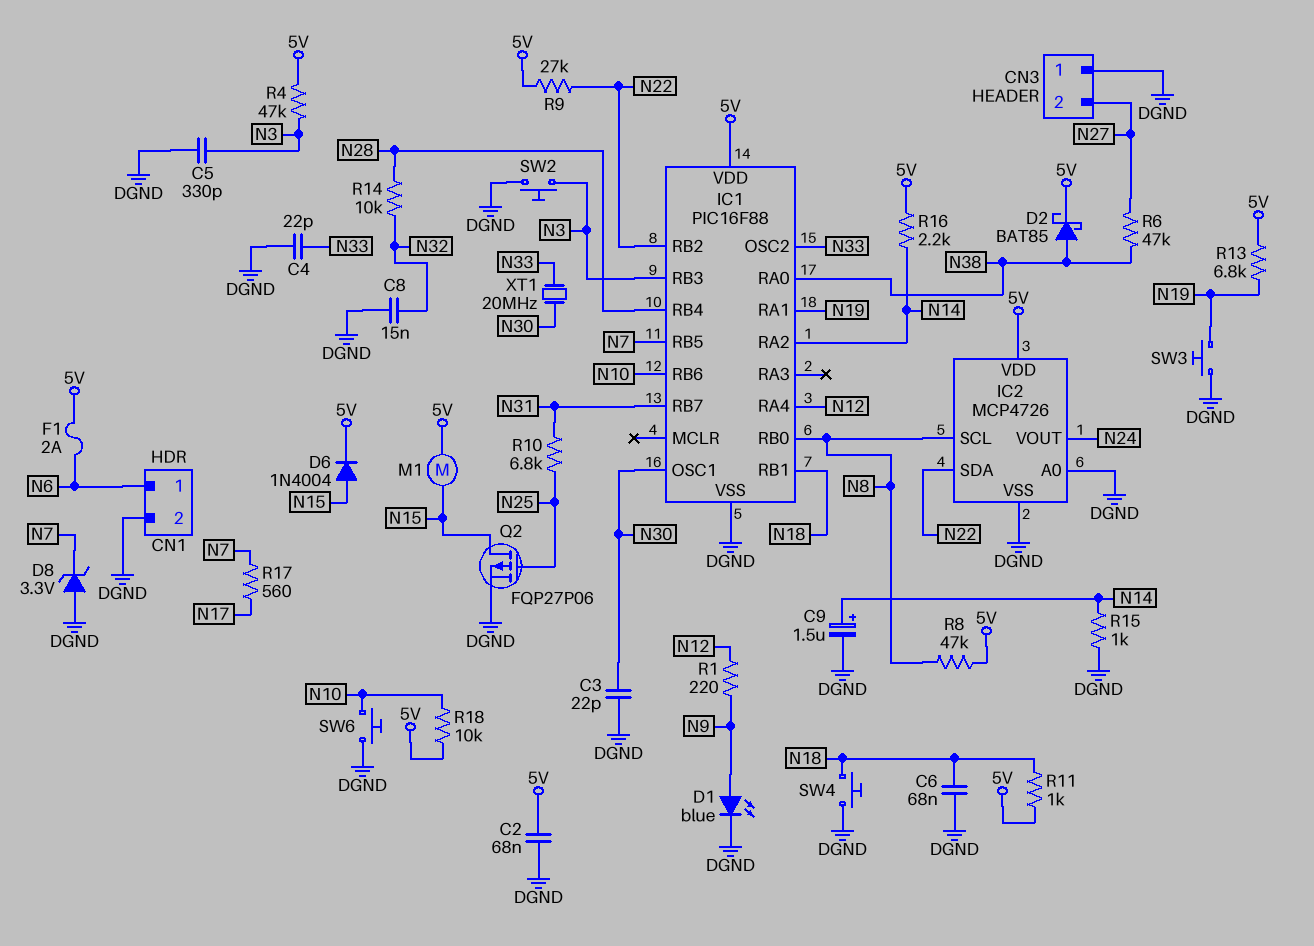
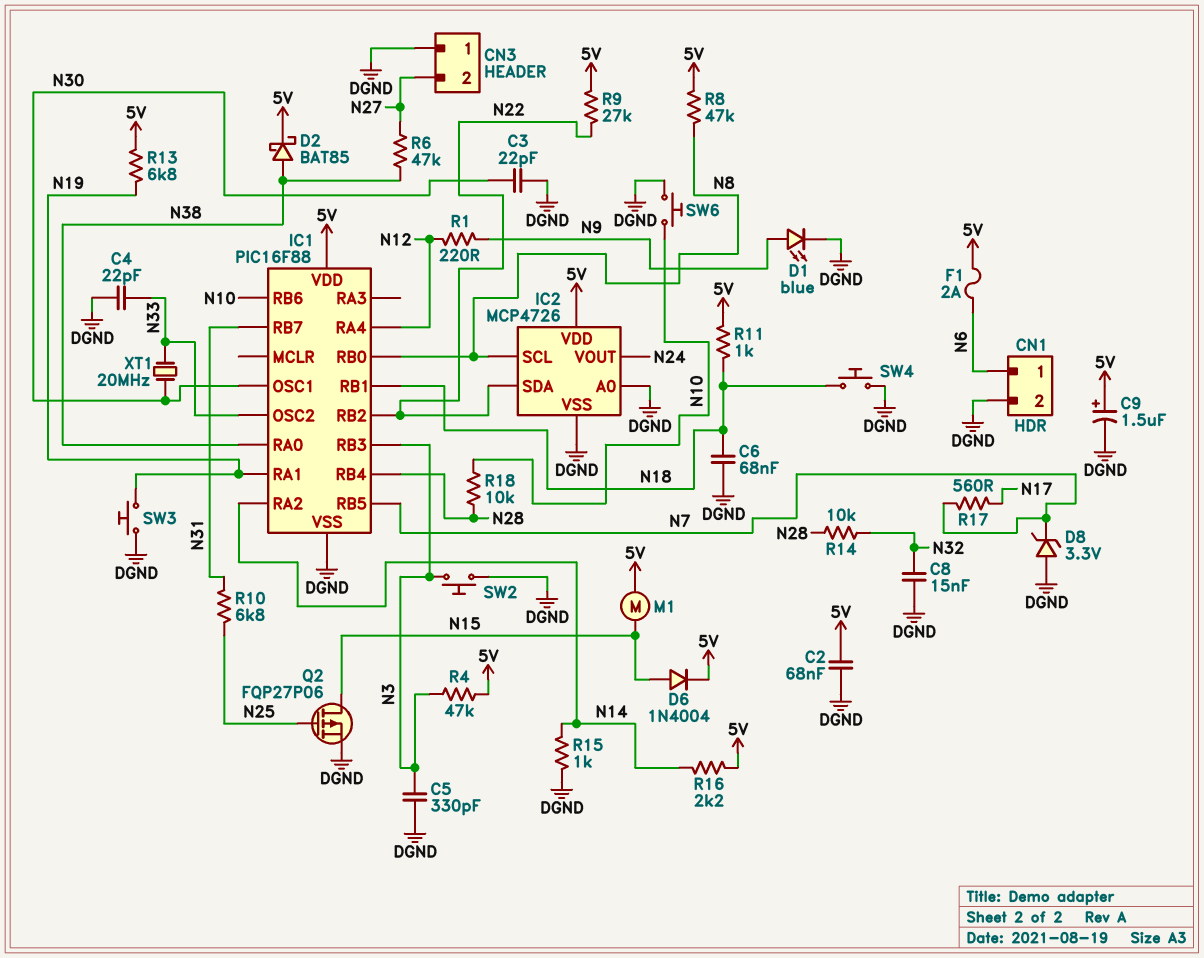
C9: 1.5uF (plus N14, minus DGND) -> 1.5uF (plus 5V, minus DGND)
R18: 10k (5V, N10) -> 10k (N10, N28)

